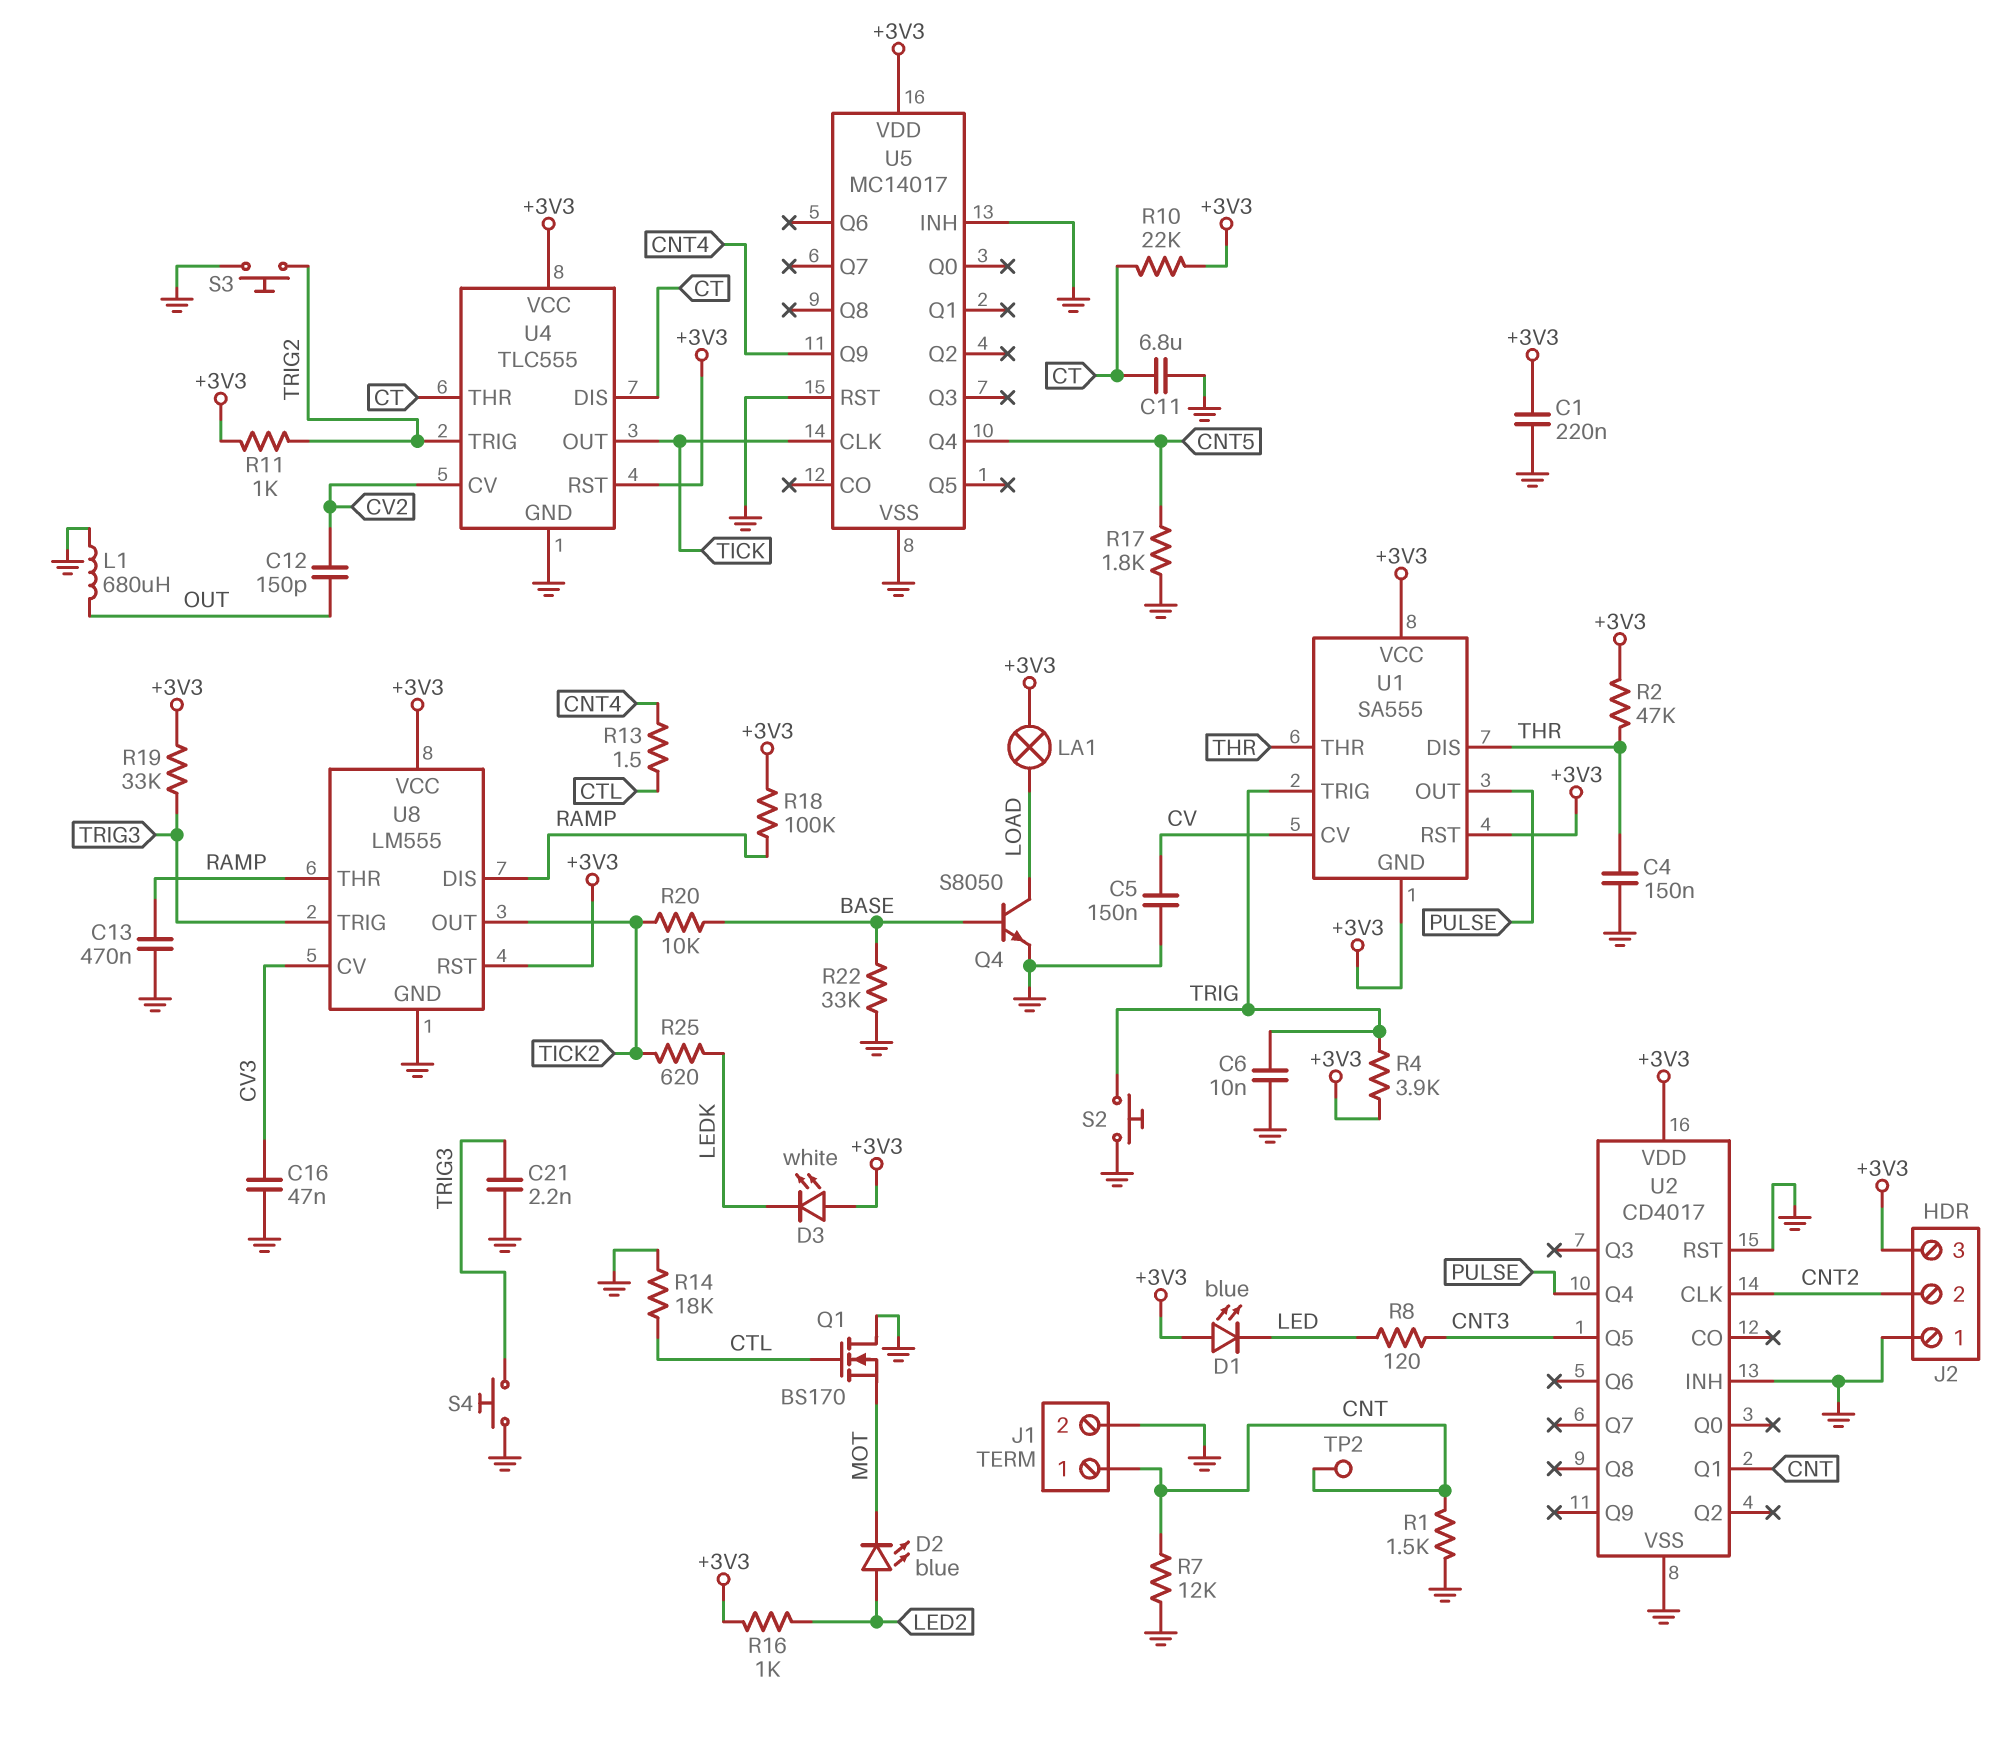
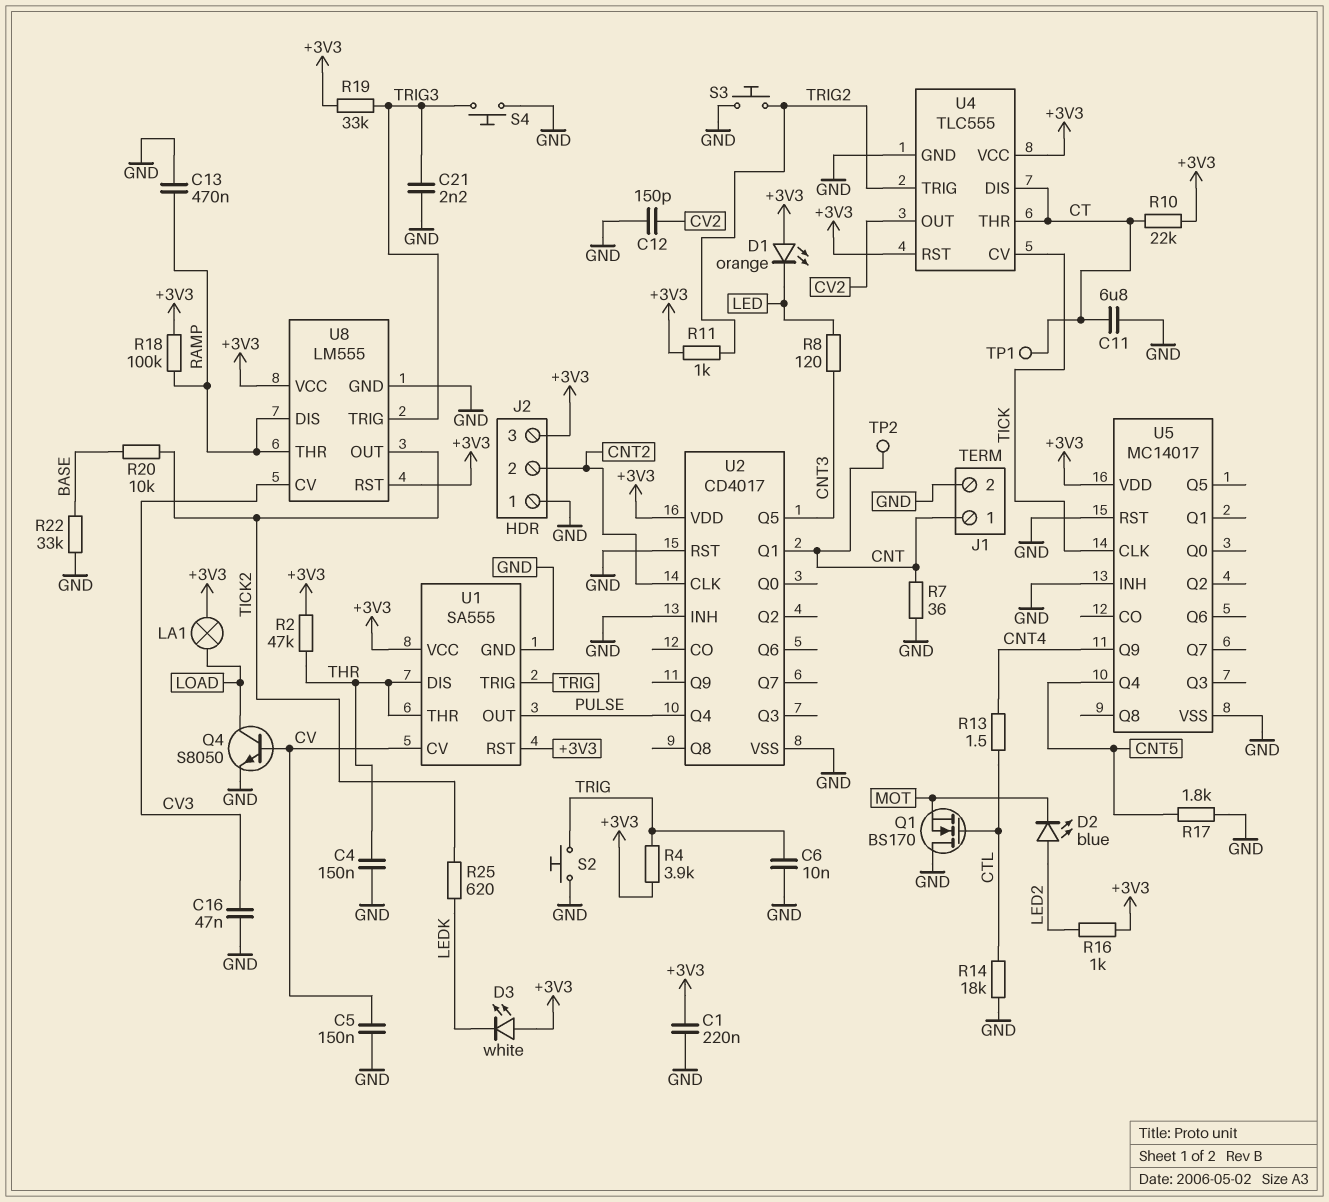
C12: 150pF (CV2, OUT) -> 150pF (CV2, GND)
D1: LED blue (A +3V3, K LED) -> LED orange (A +3V3, K LED)
L1: 680uH (GND, OUT) -> none
Q4: NPN S8050 (B BASE, C LOAD, E GND) -> NPN S8050 (B CV, C LOAD, E GND)
R1: 1.5k (CNT, GND) -> none
R7: 12k (CNT, GND) -> 36 (CNT, GND)
TP1: none -> test point (CT)
U1 pin GND: +3V3 -> GND
U4 pin CV: CV2 -> TICK
U4 pin OUT: TICK -> CV2

